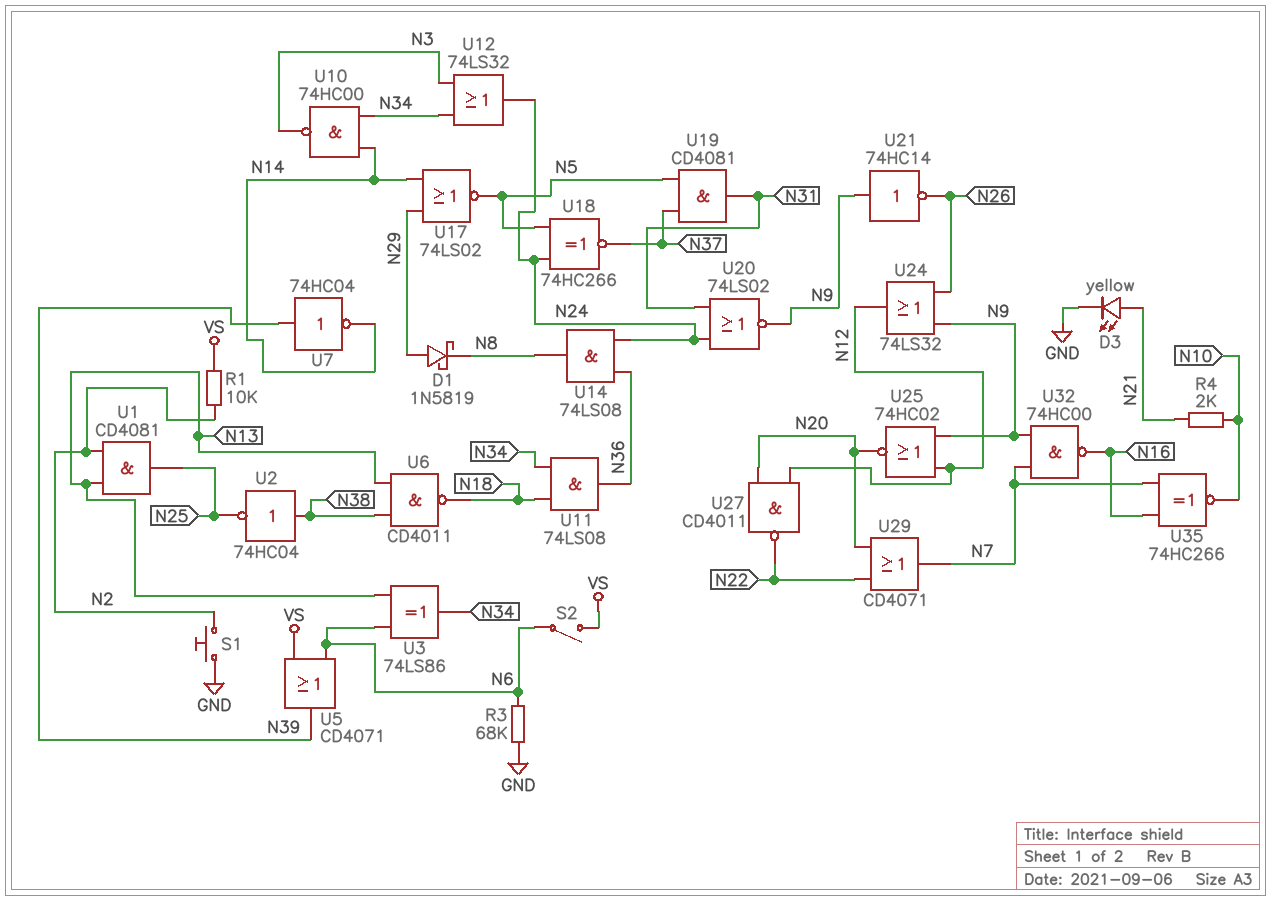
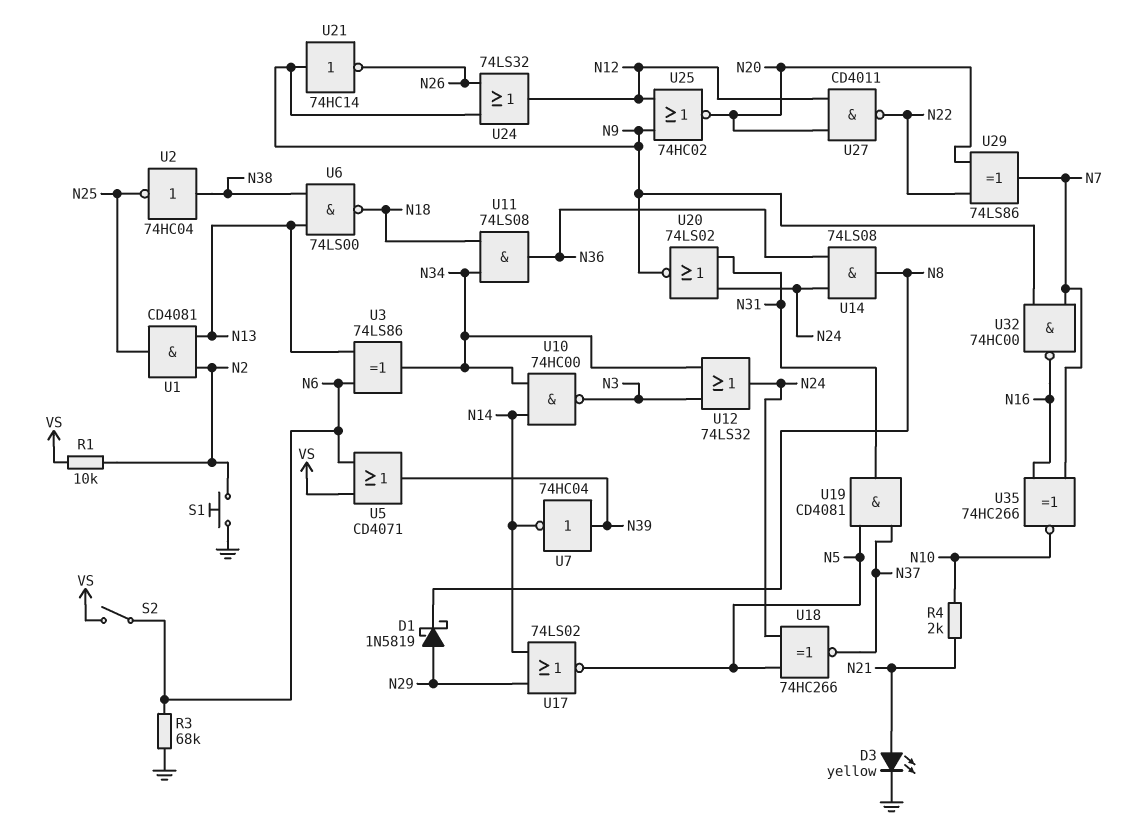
U6: NAND CD4011 (in N13, in N38, out N18) -> NAND 74LS00 (in N13, in N38, out N18)
U29: OR CD4071 (in N20, in N22, out N7) -> XOR 74LS86 (in N20, in N22, out N7)

